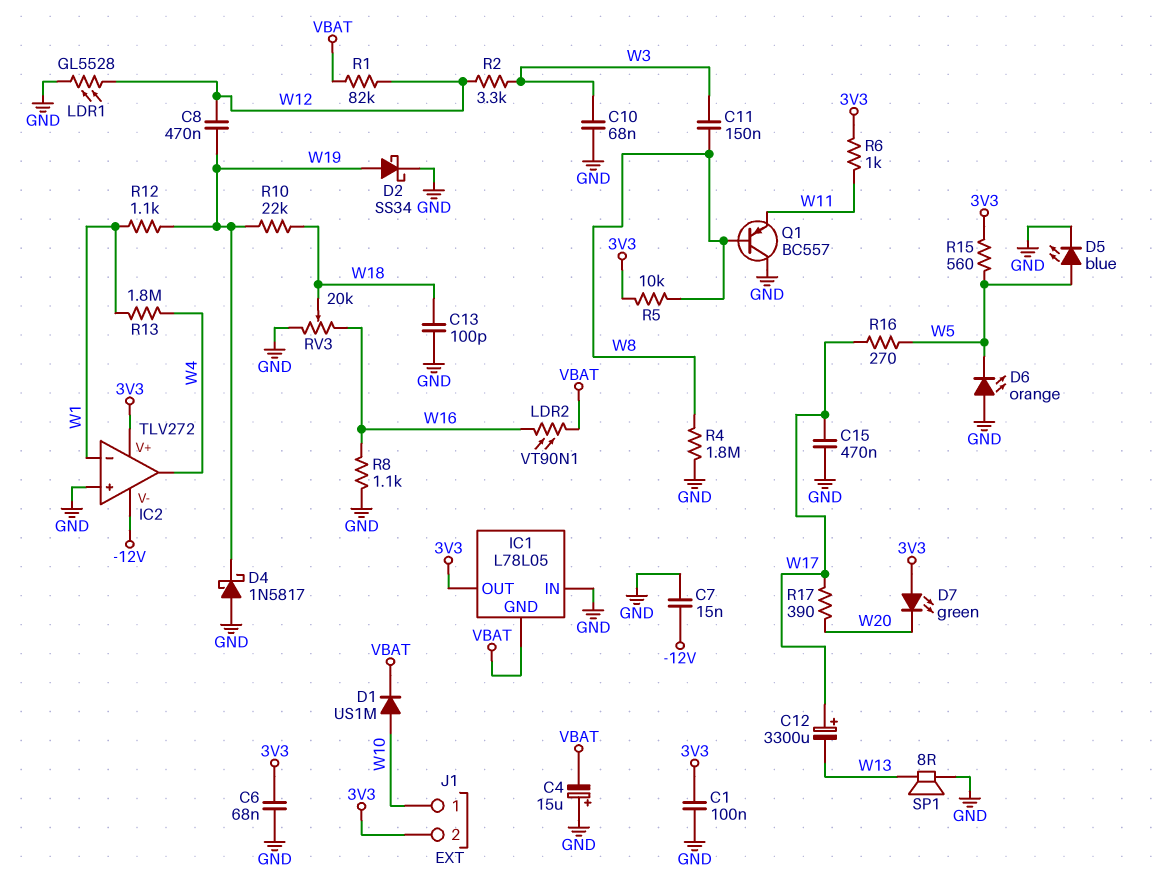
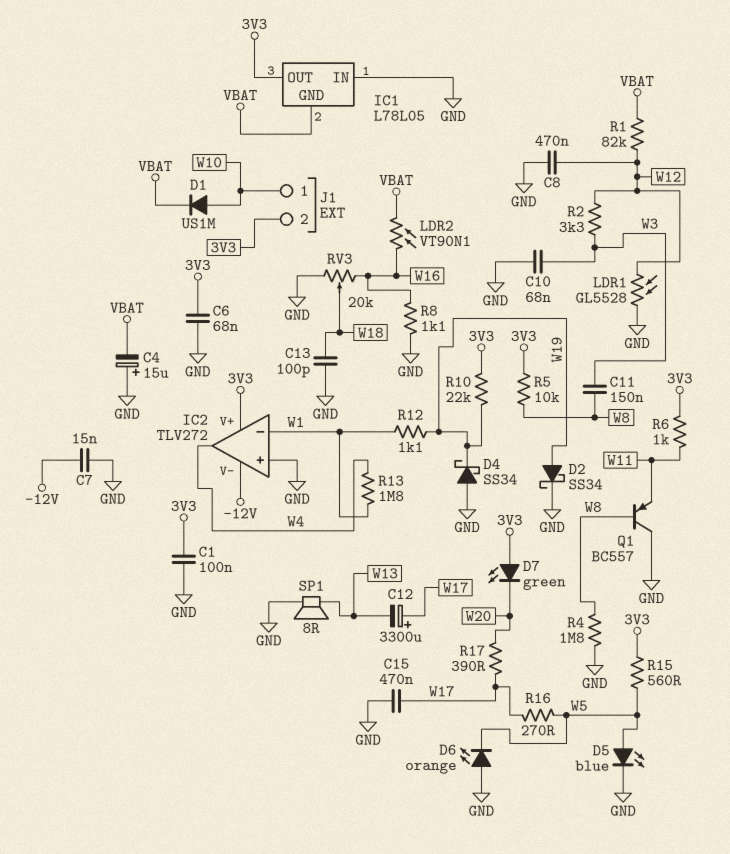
C8: 470nF (W12, W19) -> 470nF (GND, W12)
D4: schottky 1N5817 (A GND, K W19) -> schottky SS34 (A GND, K W19)
R10: 22k (W18, W19) -> 22k (3V3, W19)

